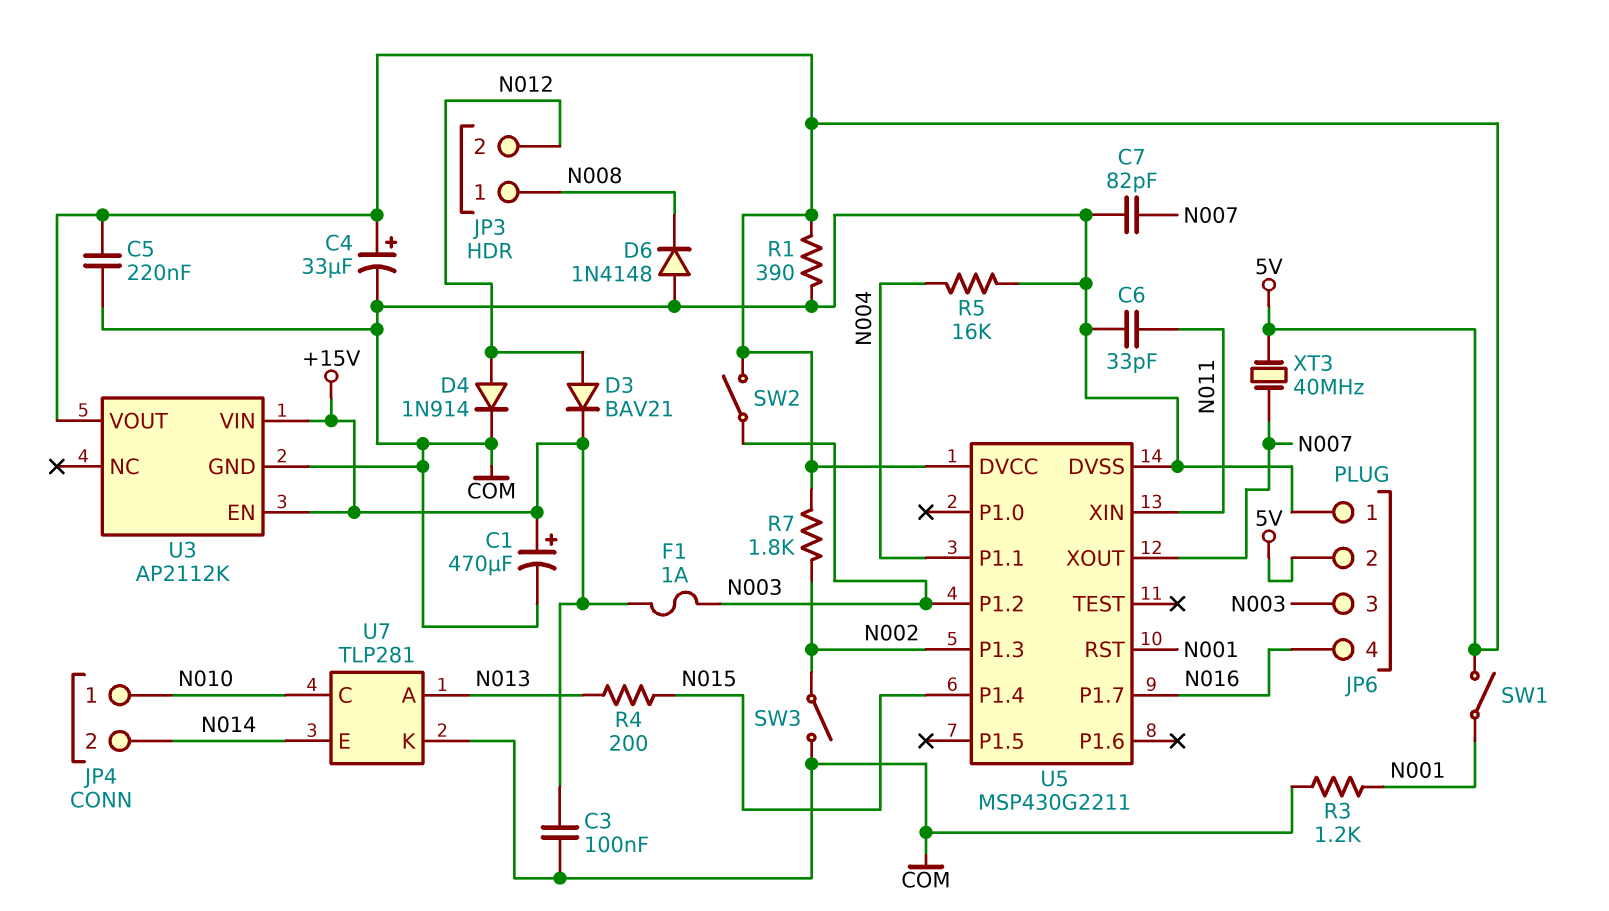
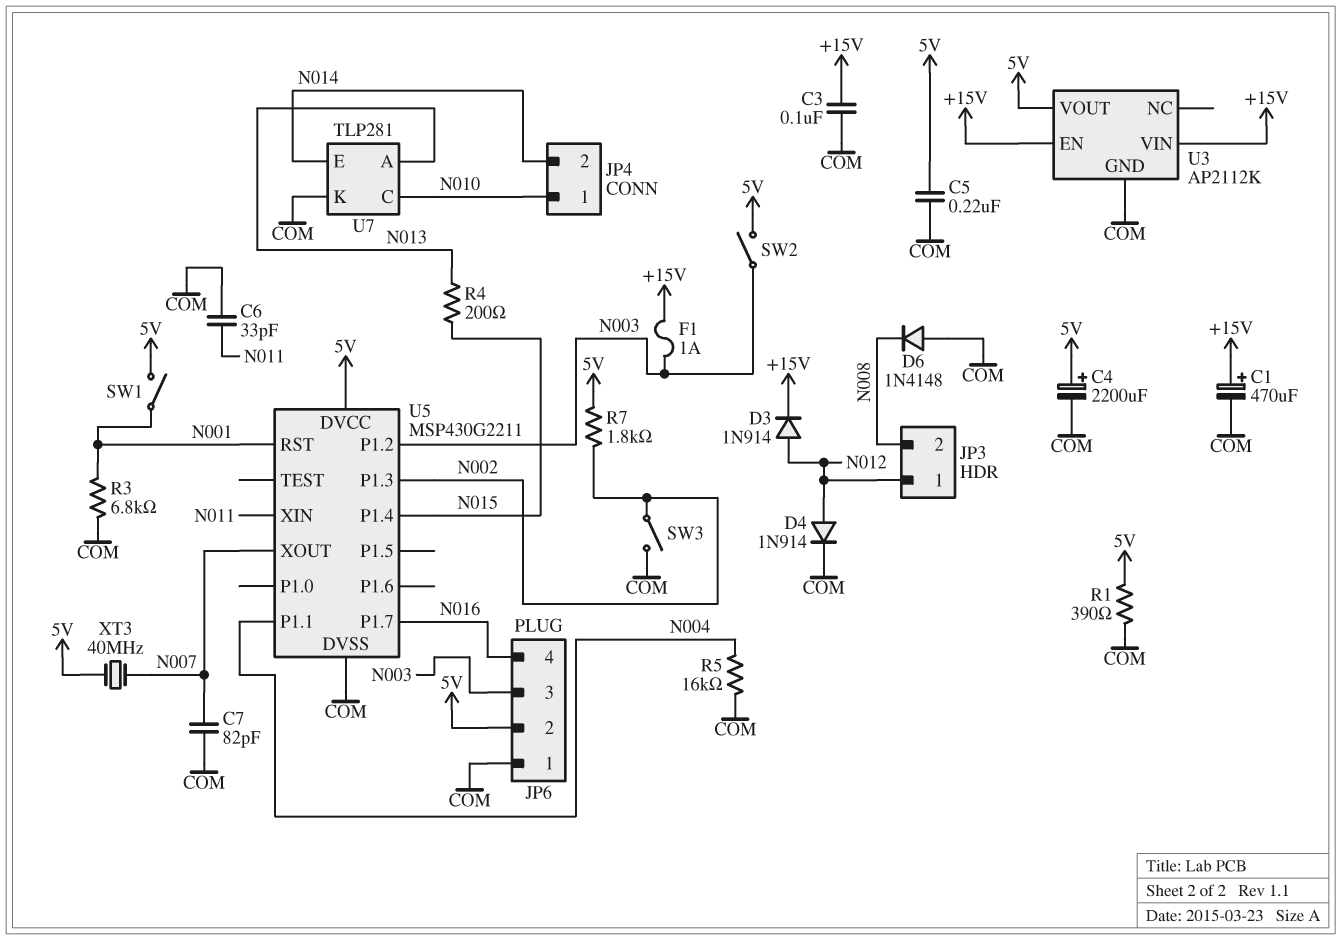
C4: 33uF (plus 5V, minus COM) -> 2200uF (plus 5V, minus COM)
D3: diode BAV21 (A N012, K +15V) -> diode 1N914 (A N012, K +15V)
JP3 pin 1: N008 -> N012
JP3 pin 2: N012 -> N008
R3: 1.2k (COM, N001) -> 6.8k (COM, N001)

